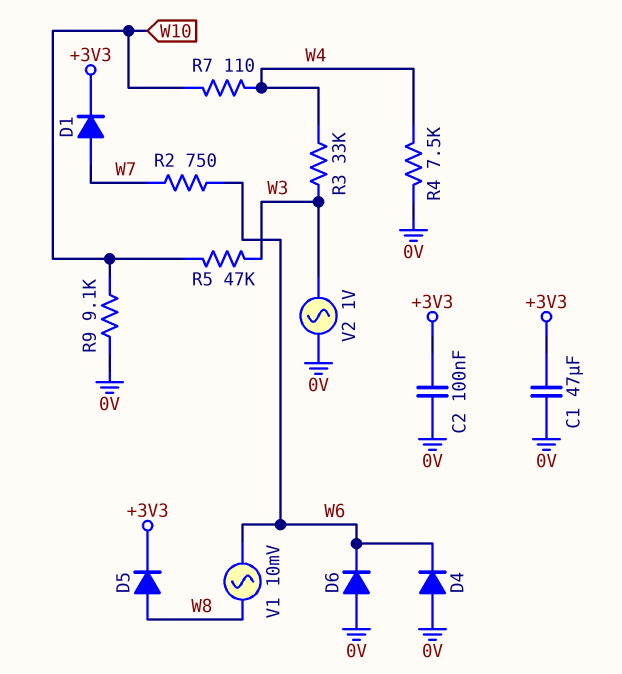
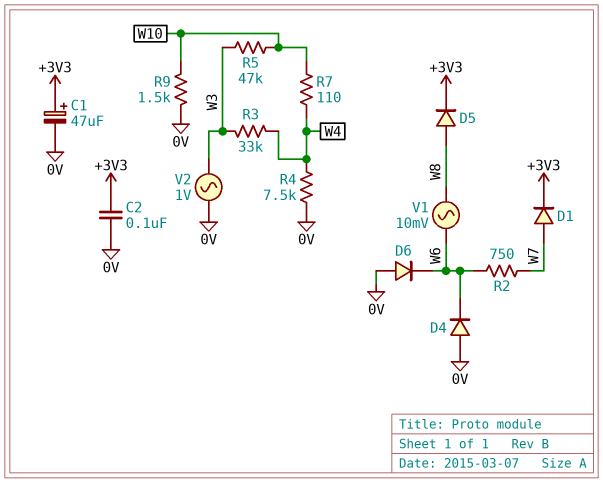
C1: 47uF (+3V3, 0V) -> 47uF (plus +3V3, minus 0V)
R9: 9.1k (0V, W10) -> 1.5k (0V, W10)

